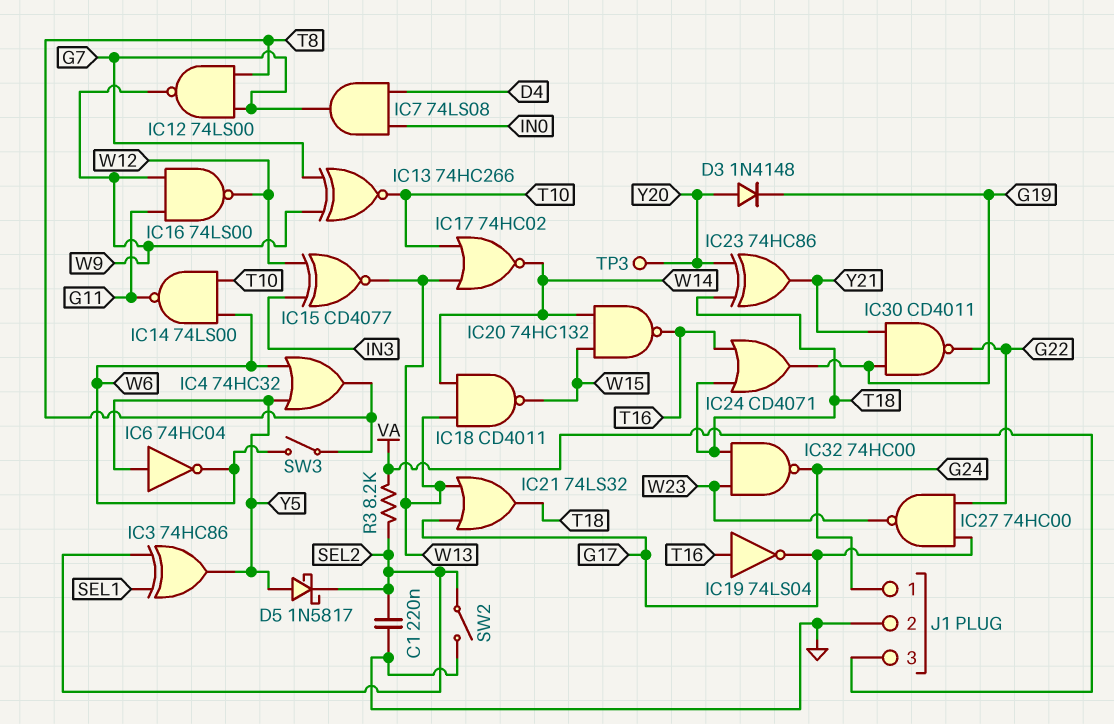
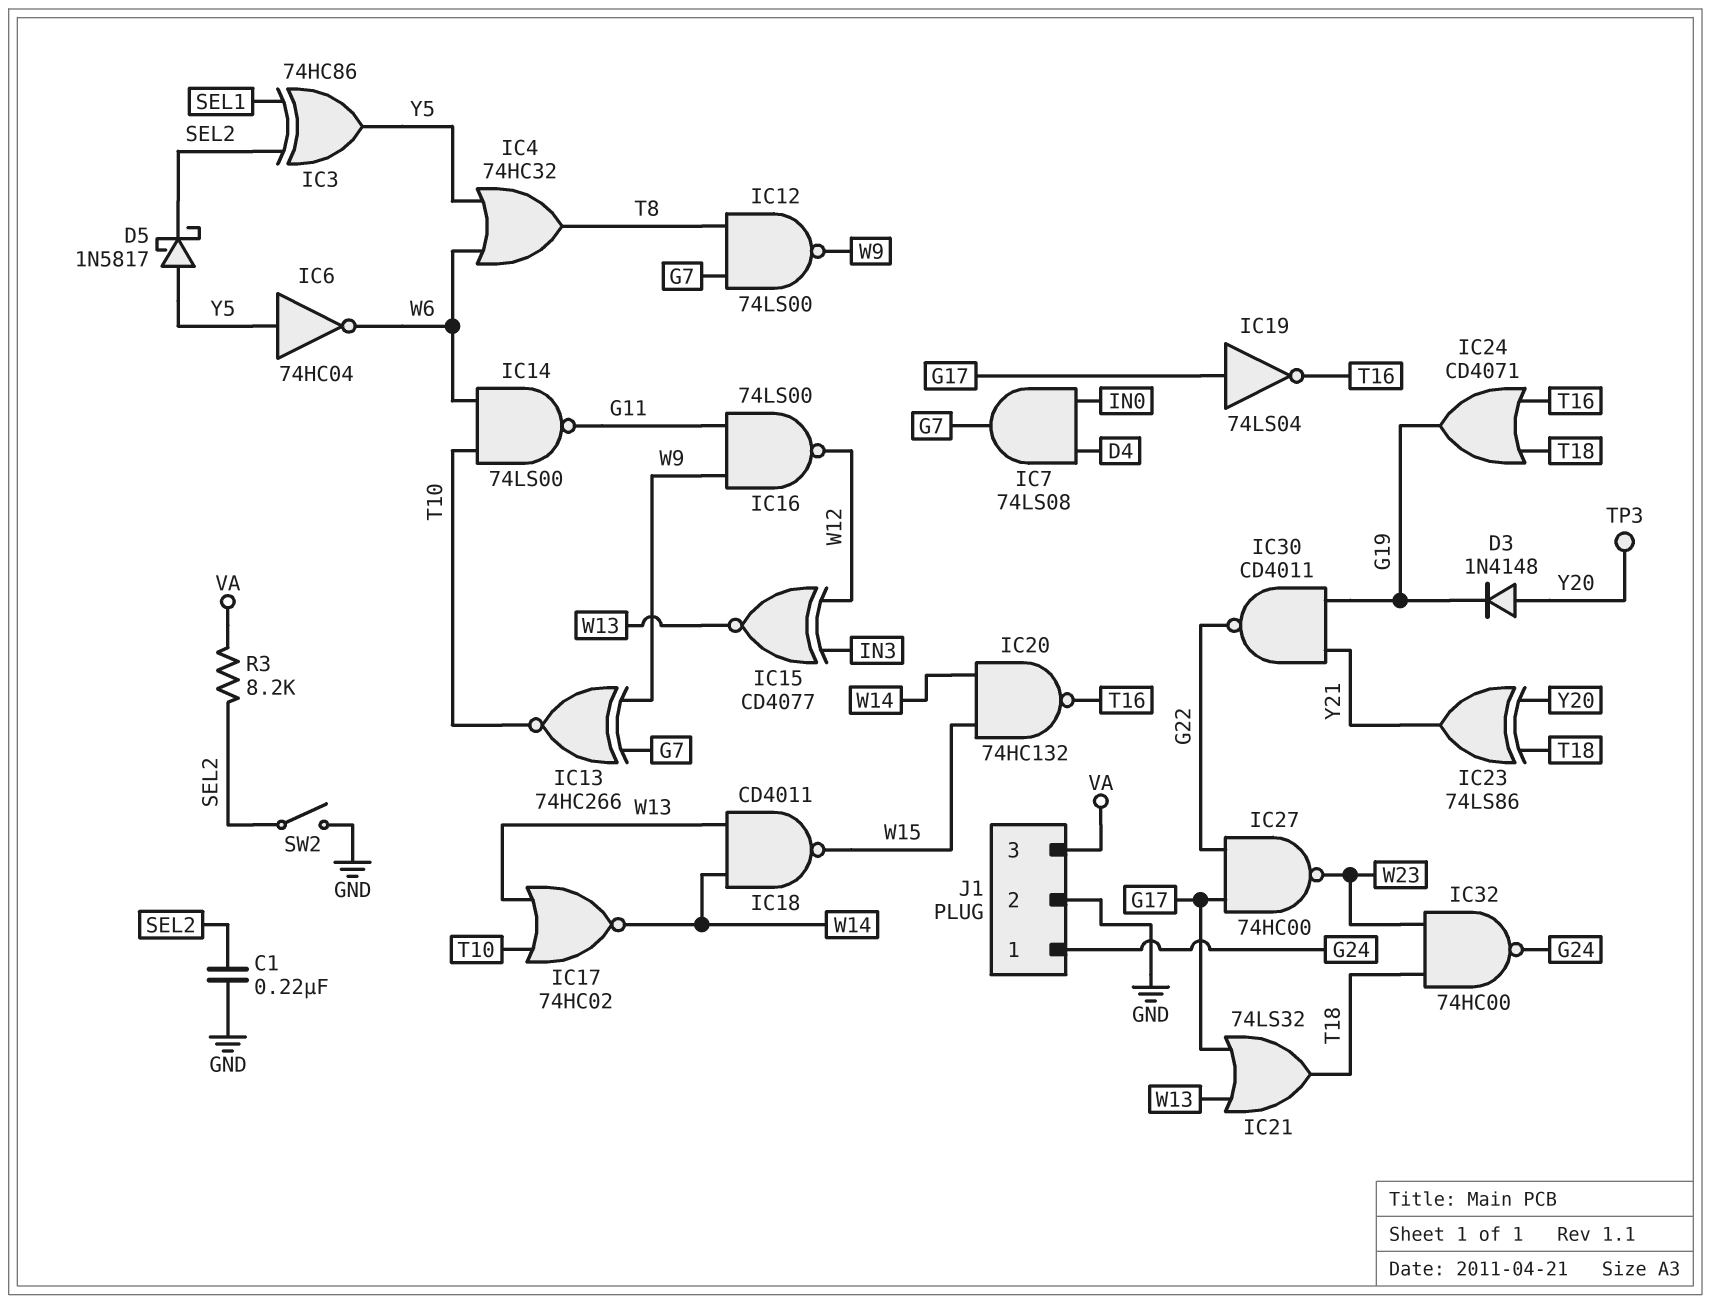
IC19: NOT 74LS04 (in T16, out G17) -> NOT 74LS04 (in G17, out T16)
IC23: XOR 74HC86 (in T18, in Y20, out Y21) -> XOR 74LS86 (in T18, in Y20, out Y21)
SW3: switch (T8, W6) -> none

